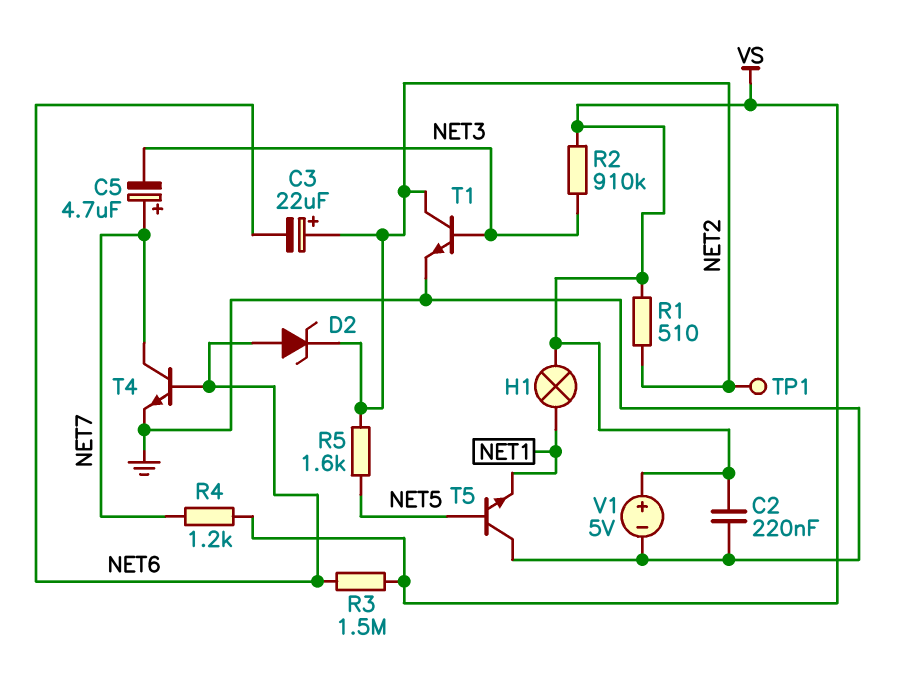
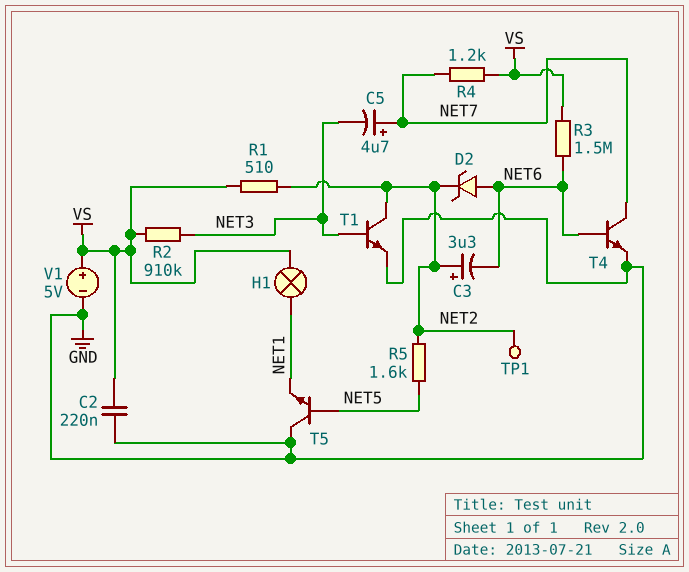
C3: 22uF (plus NET2, minus NET6) -> 3.3uF (plus NET2, minus NET6)

